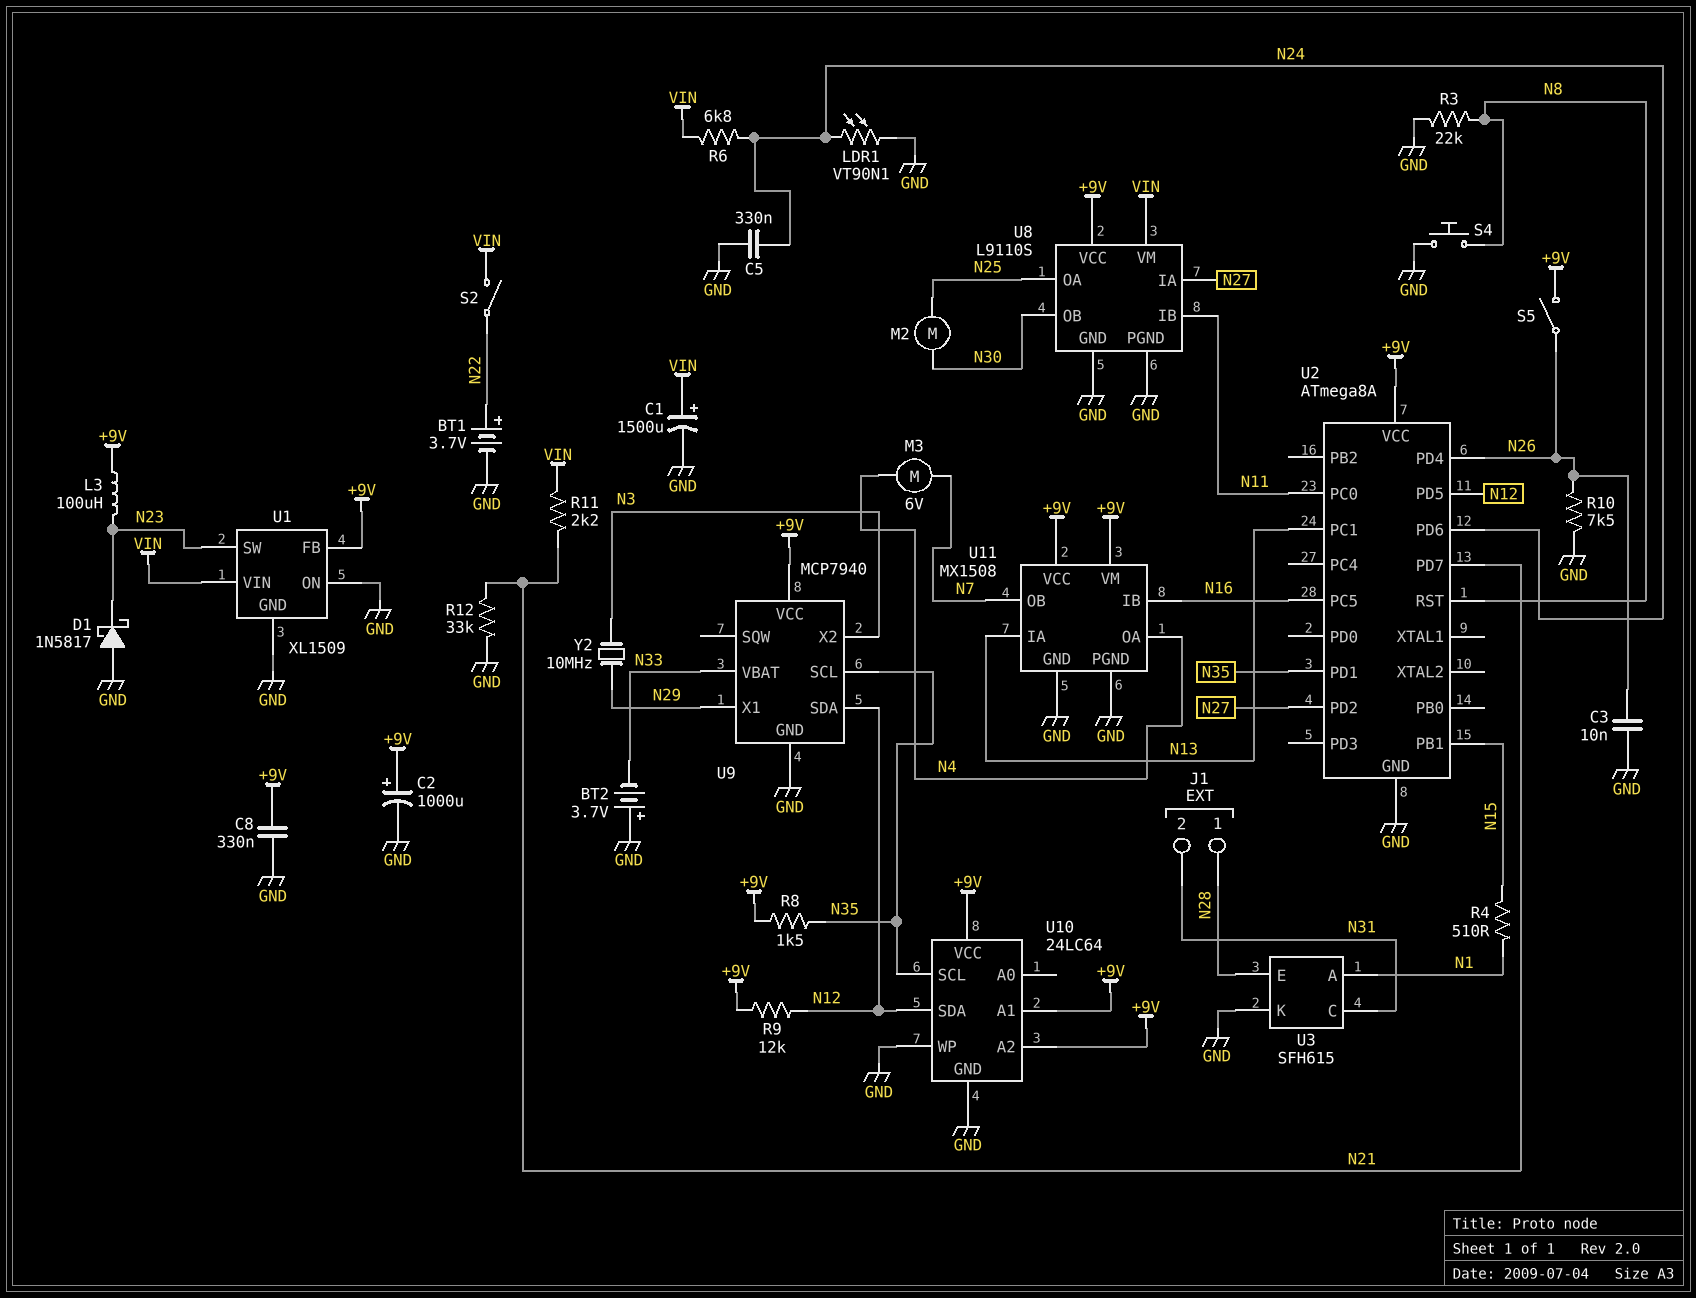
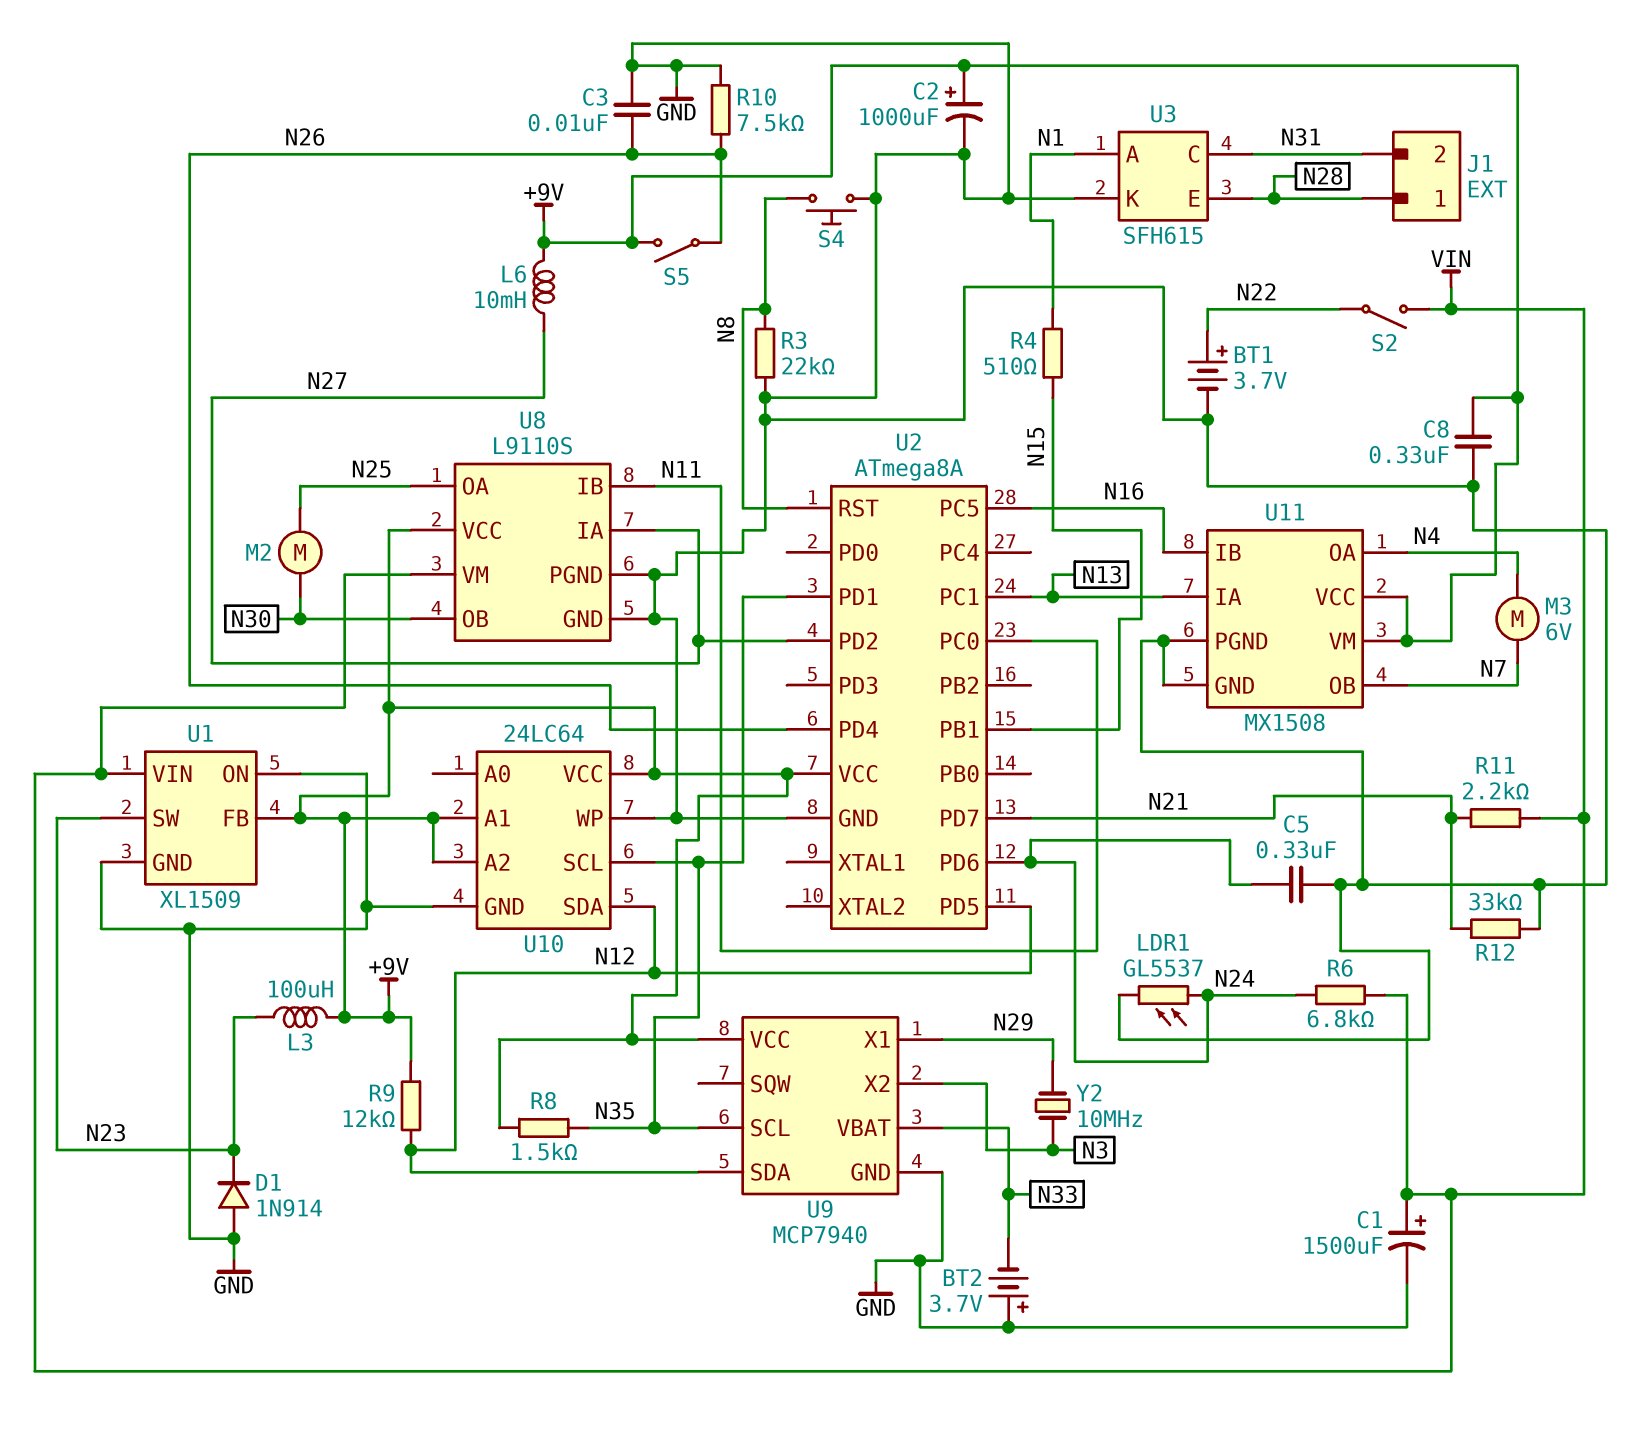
D1: schottky 1N5817 (A GND, K N23) -> diode 1N914 (A GND, K N23)
L6: none -> 10mH (+9V, N27)
LDR1: VT90N1 (GND, N24) -> GL5537 (GND, N24)

